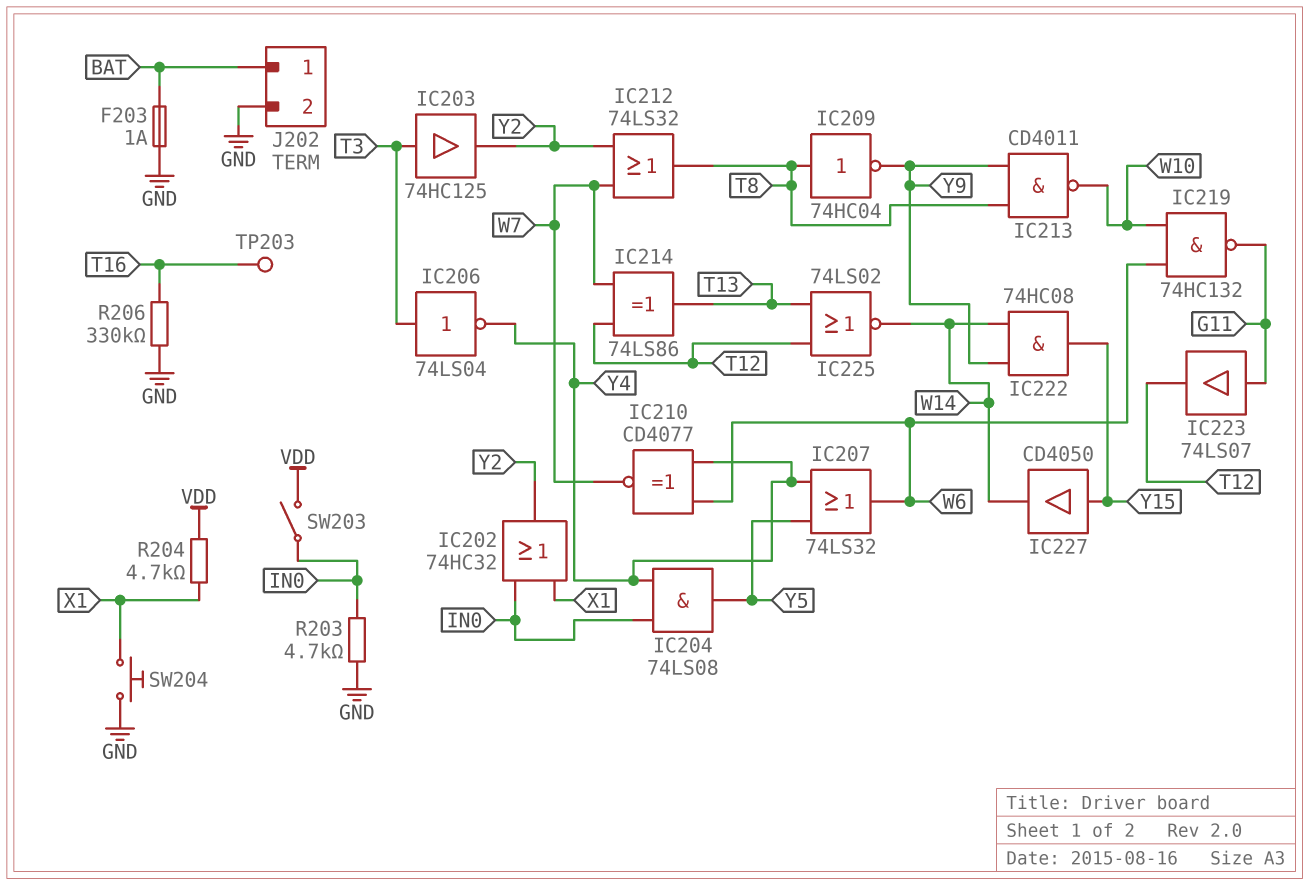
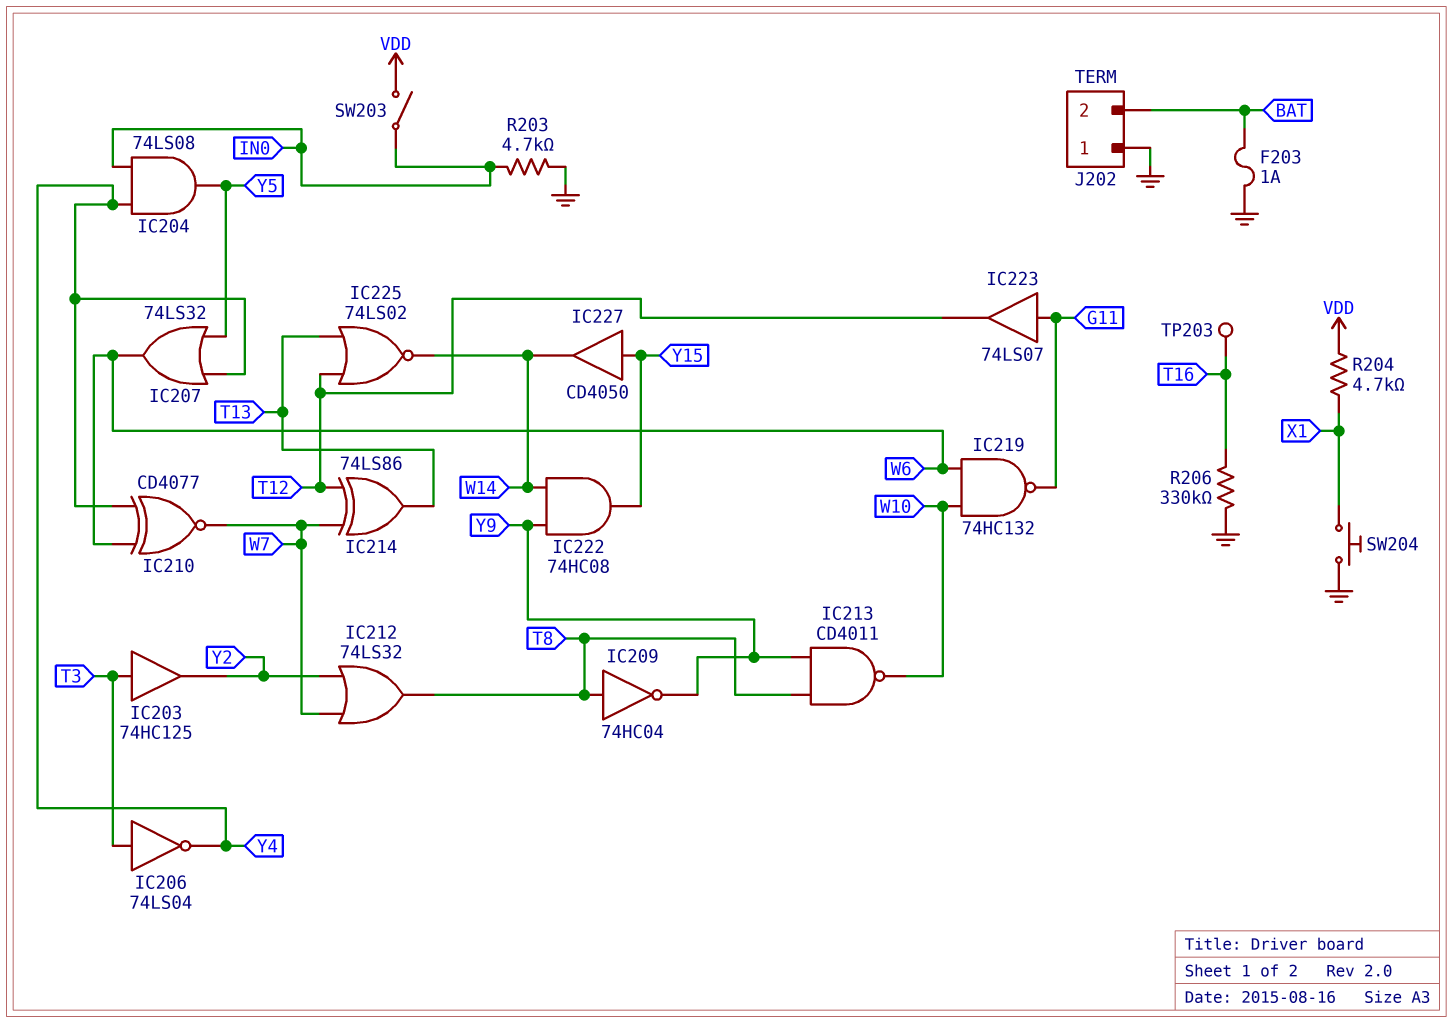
IC202: OR 74HC32 (in IN0, in X1, out Y2) -> none
J202 pin 1: BAT -> GND
J202 pin 2: GND -> BAT

